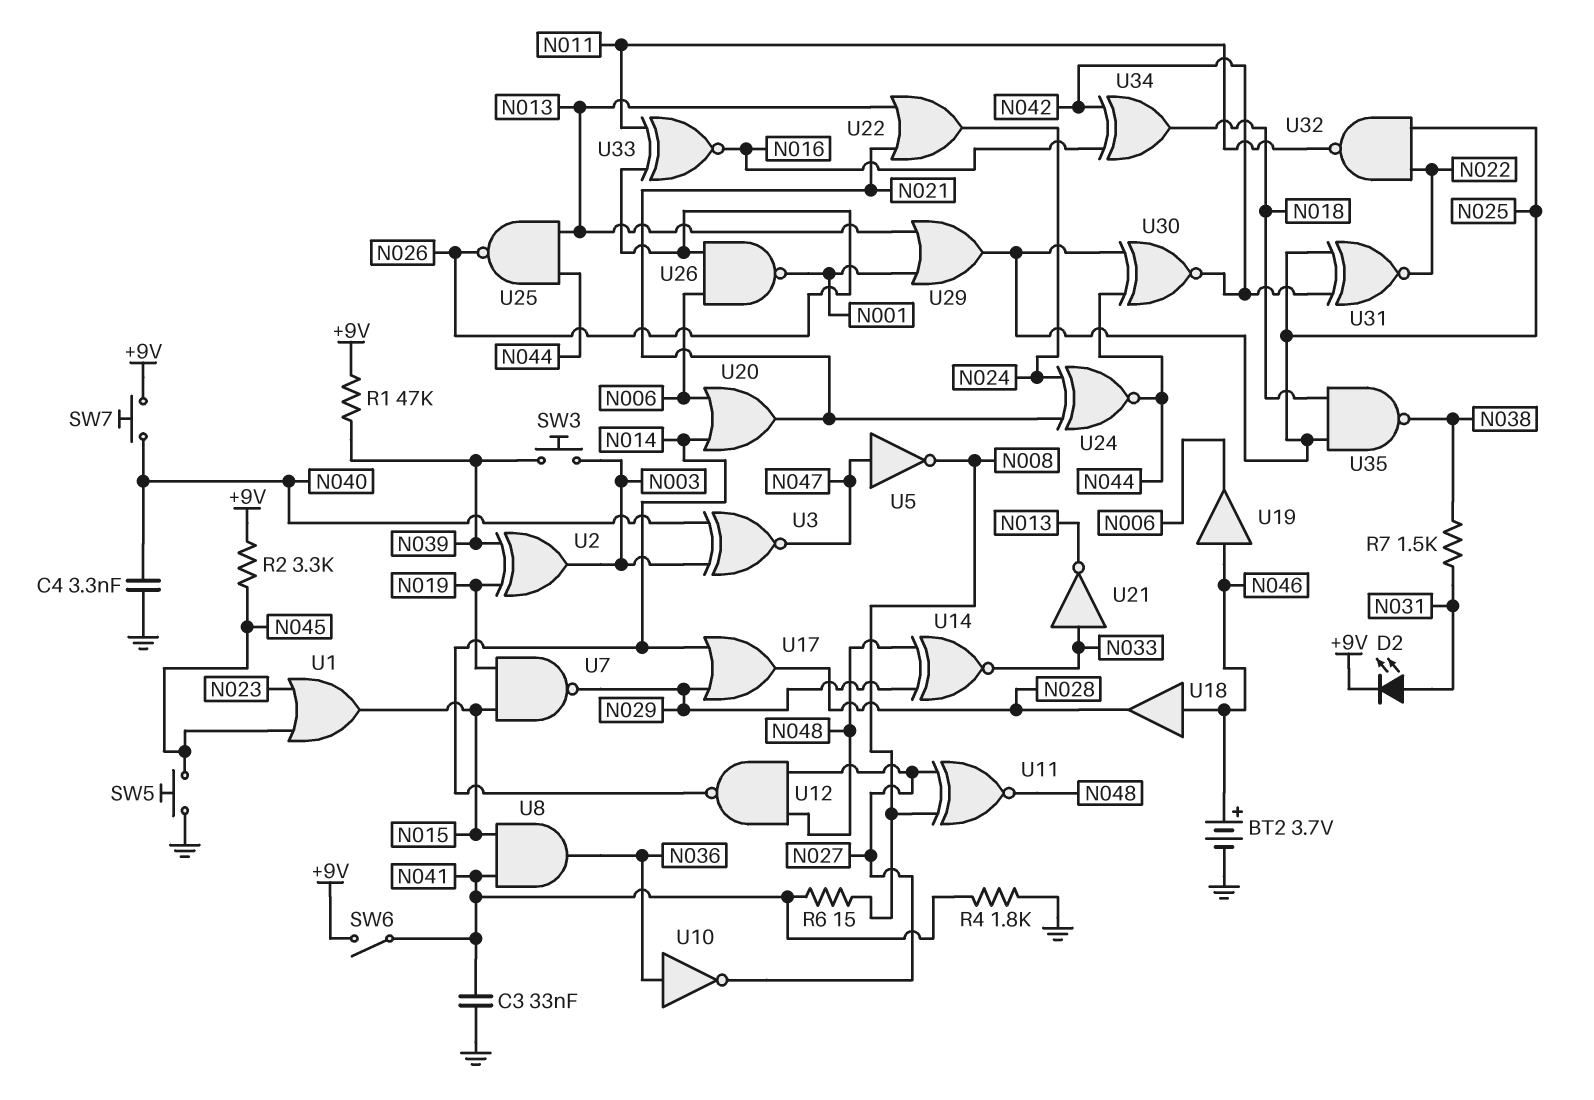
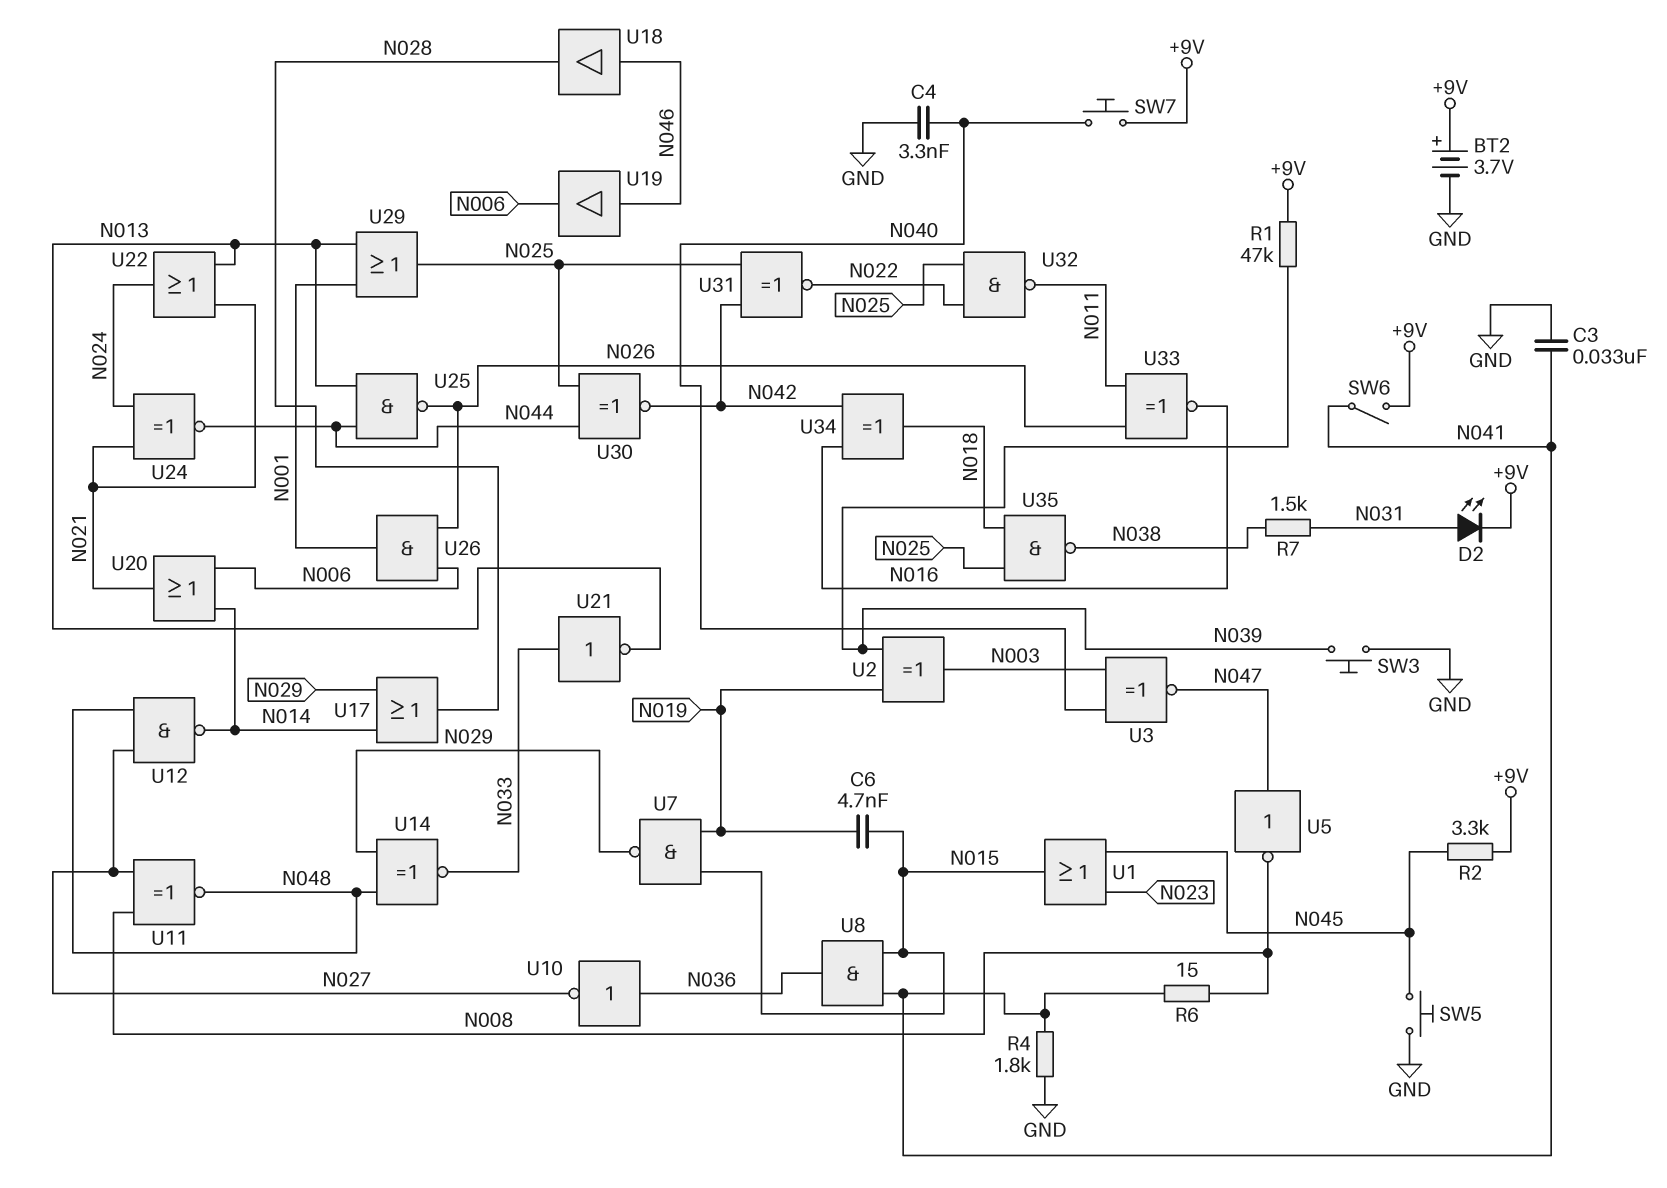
BT2: 3.7V (plus N046, minus GND) -> 3.7V (plus +9V, minus GND)
C6: none -> 4.7nF (N015, N019)
SW3: button (N003, N039) -> button (GND, N039)
U26: NAND (in N006, in N026, out N001) -> AND (in N006, in N026, out N001)

